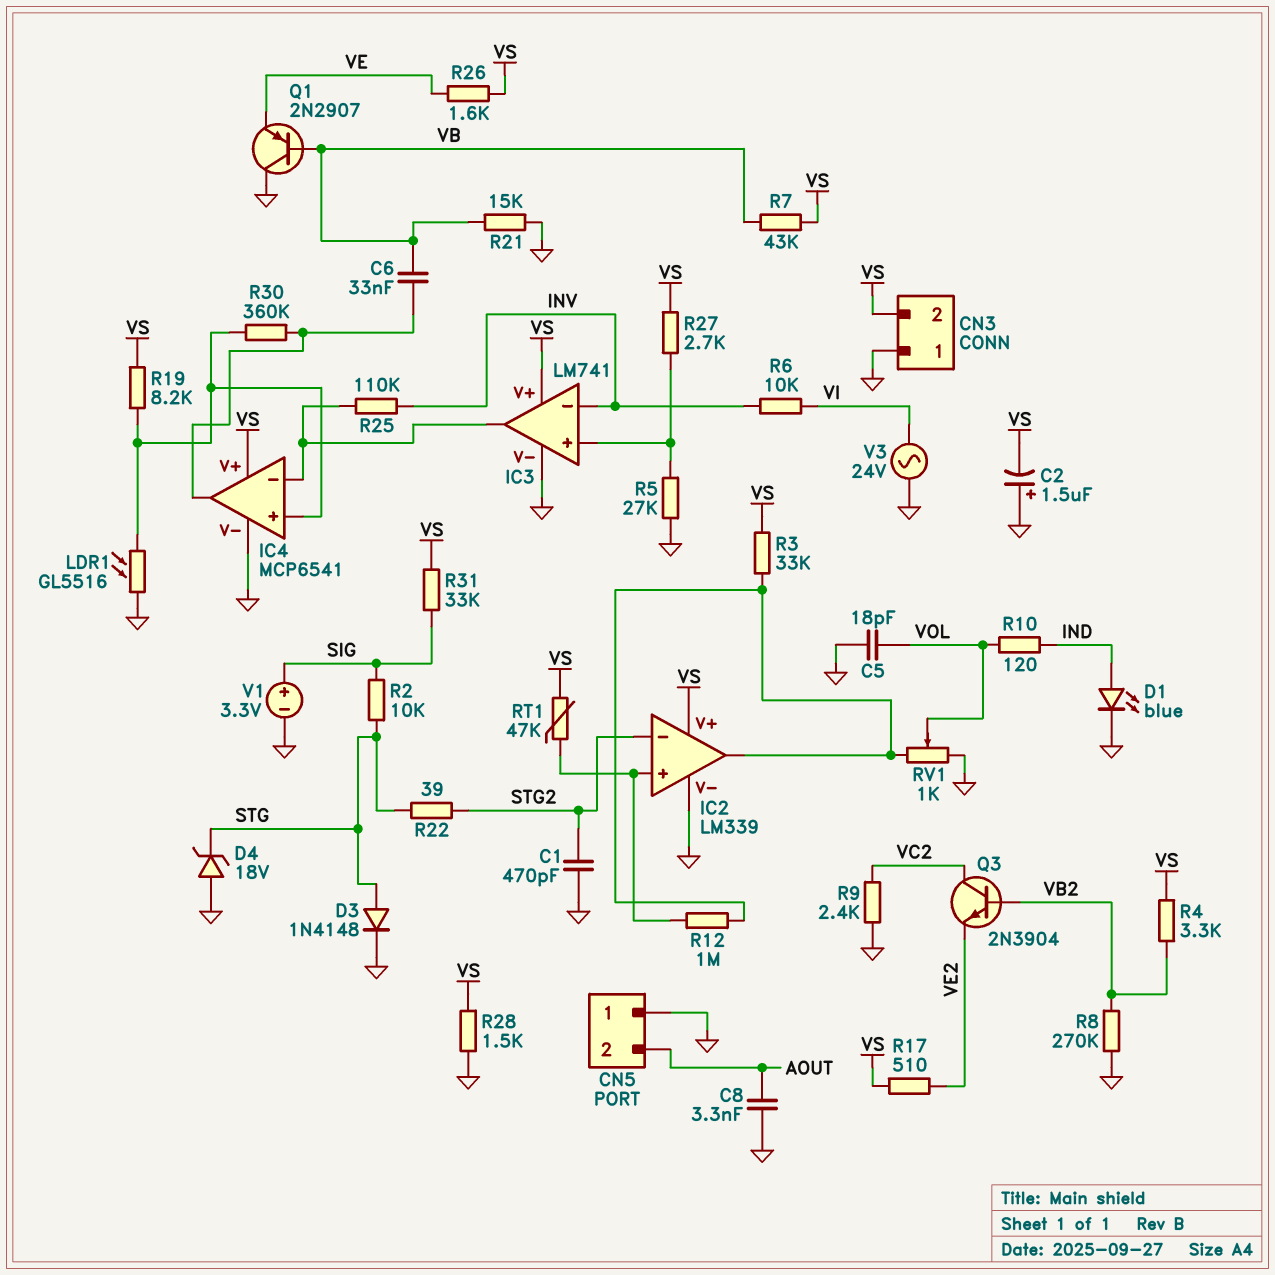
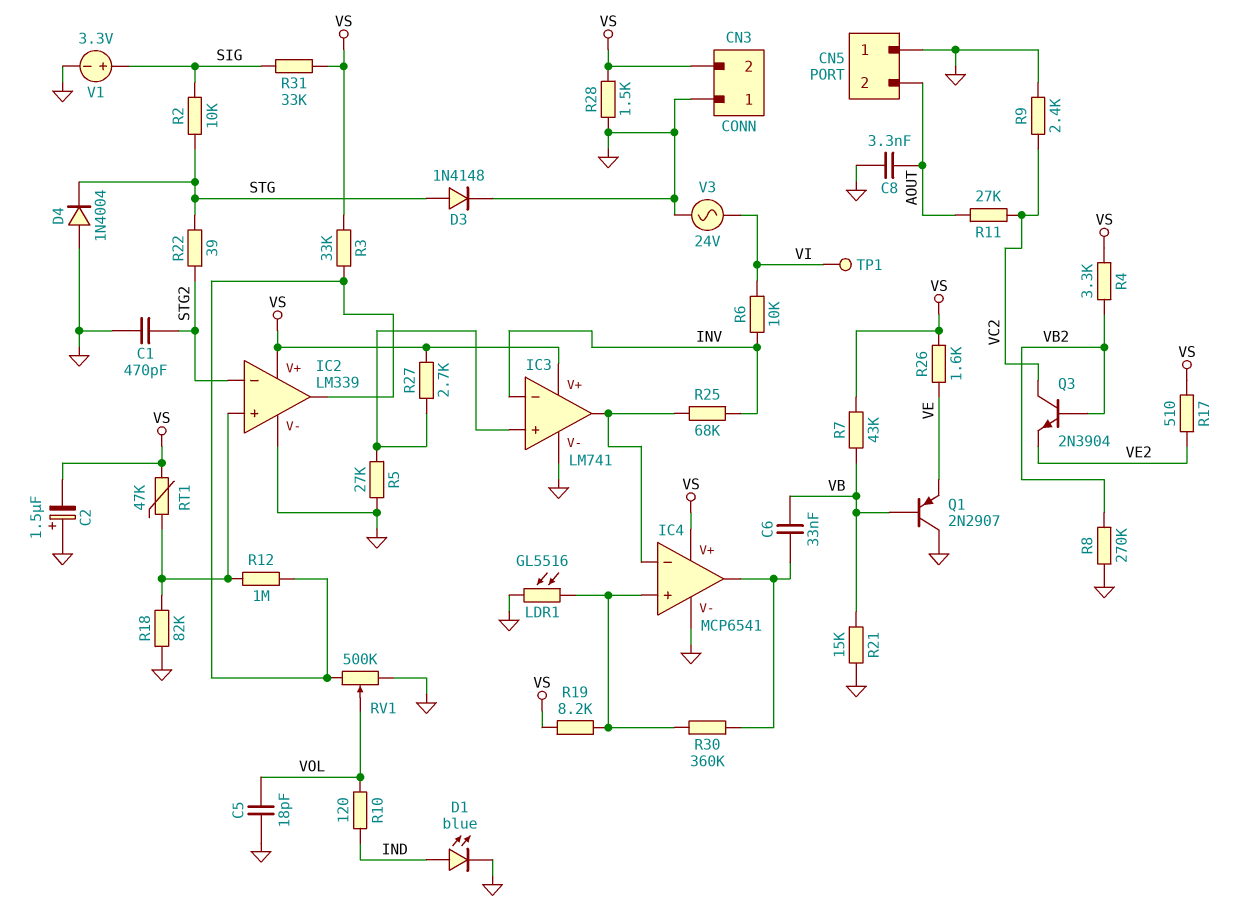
D4: zener 18V (A GND, K STG) -> diode 1N4004 (A GND, K STG)
R11: none -> 27k (AOUT, VC2)
R18: none -> 82k (GND, IC2/in+)
R25: 110k (IC3/out, INV) -> 68k (IC3/out, INV)
RV1: 1k (GND, IC2/out, wiper VOL) -> 500k (GND, IC2/out, wiper VOL)
TP1: none -> test point (VI)

